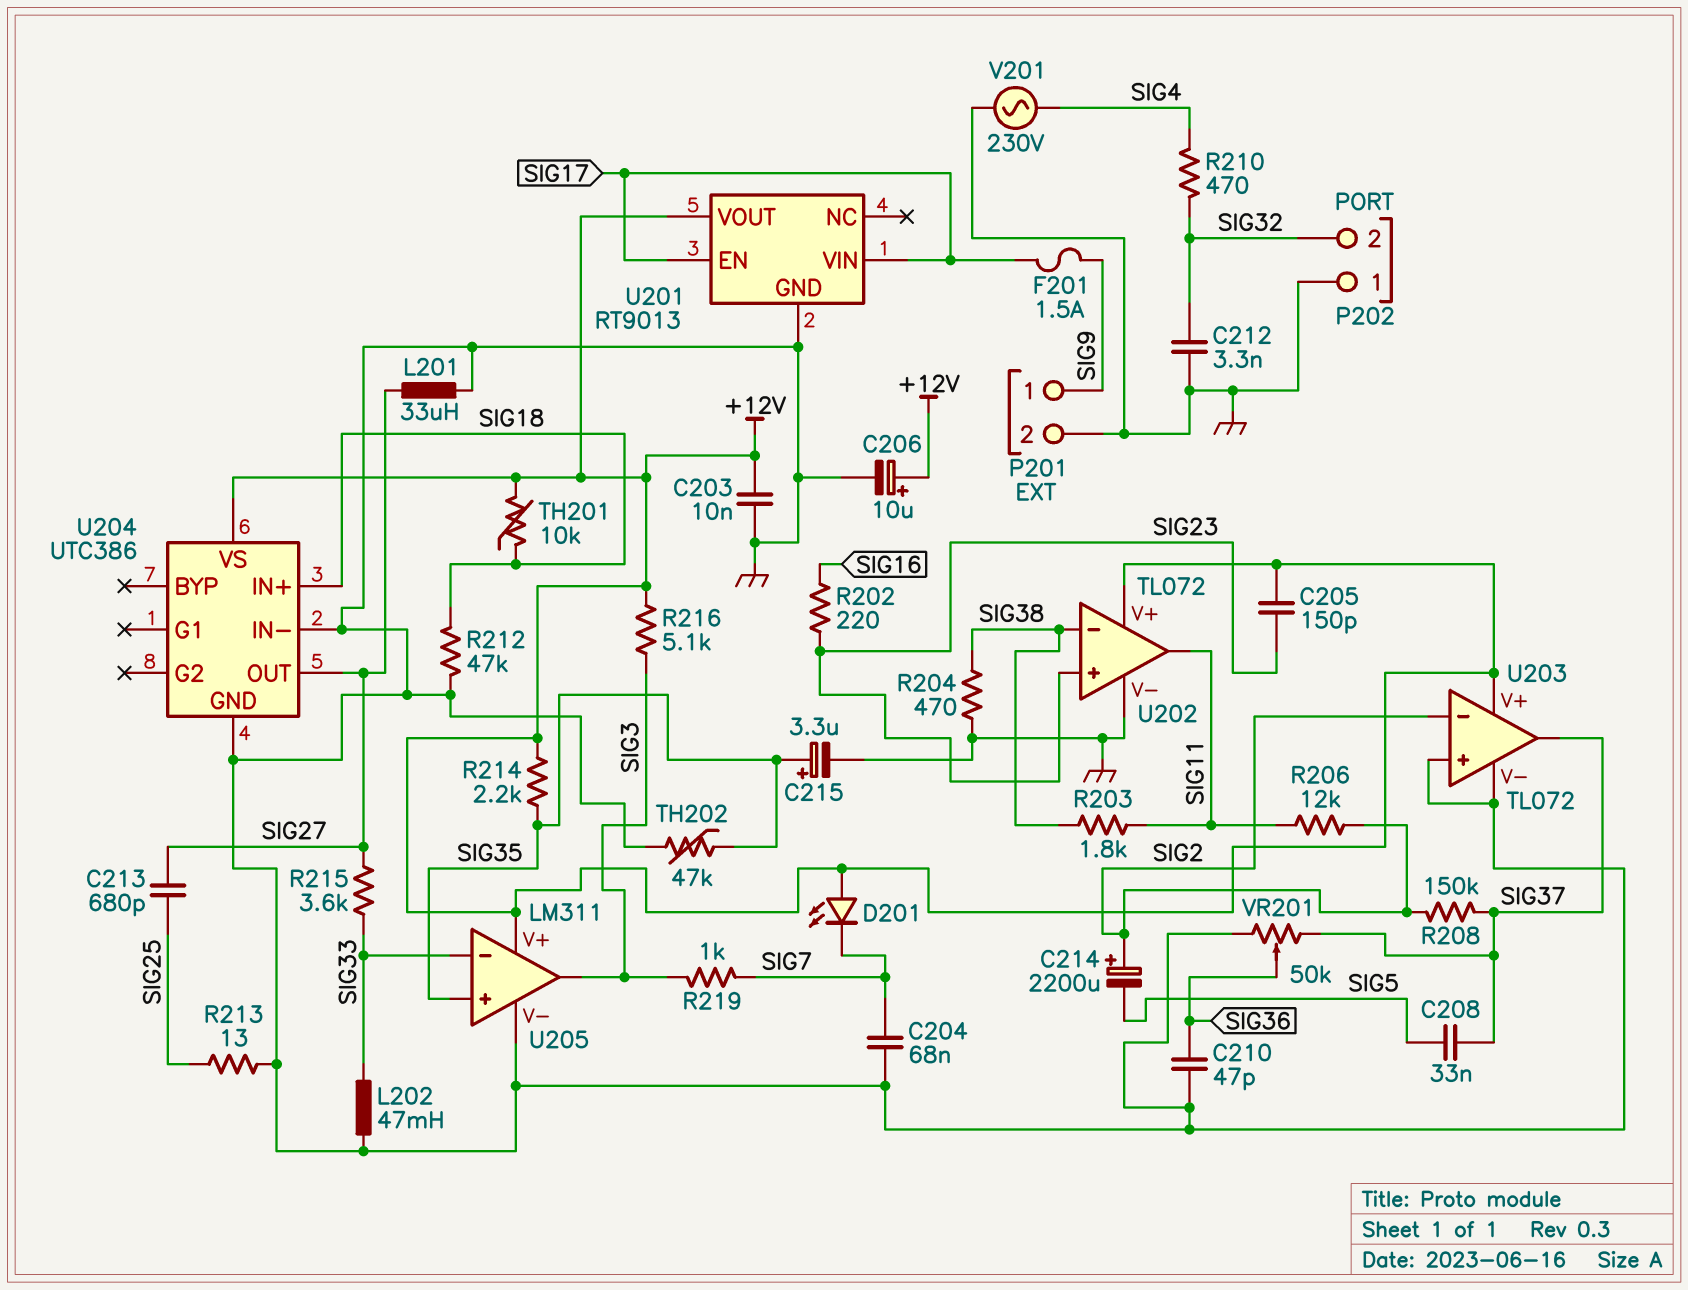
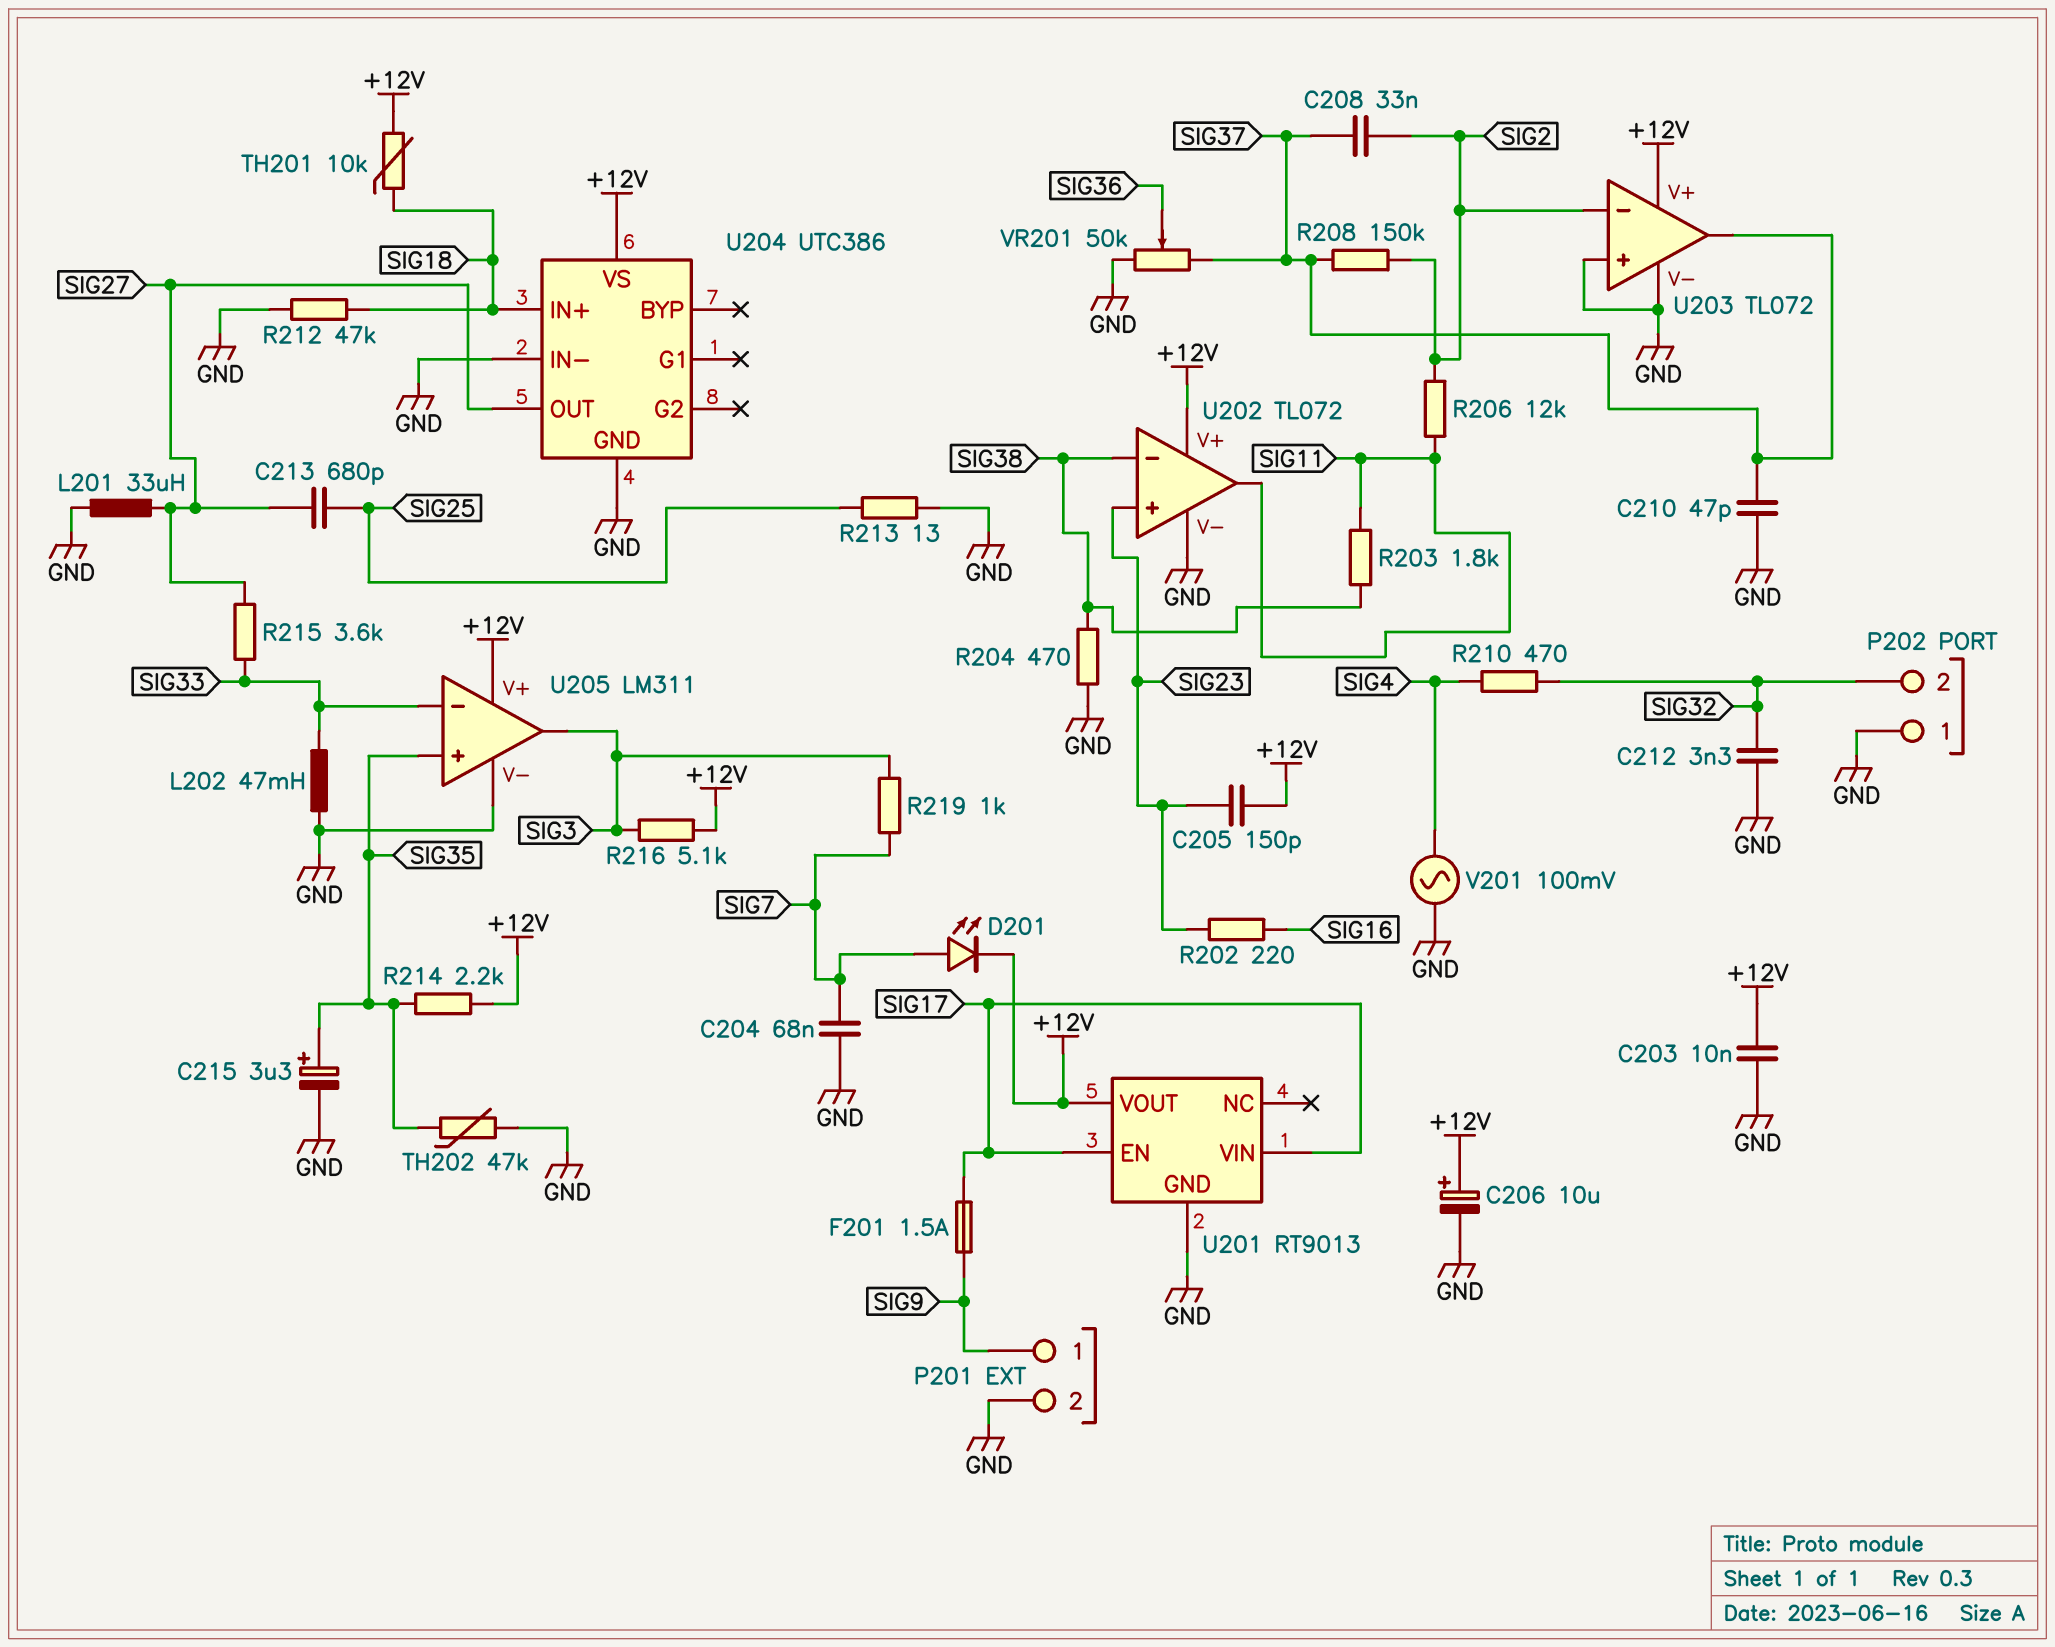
C208: 33nF (SIG5, SIG37) -> 33nF (SIG2, SIG37)
C210: 47pF (GND, SIG36) -> 47pF (GND, SIG37)
C214: 2200uF (plus SIG2, minus SIG5) -> none
D201: LED (A +12V, K SIG7) -> LED (A SIG7, K +12V)
V201: AC 230V (GND, SIG4) -> AC 100mV (GND, SIG4)

